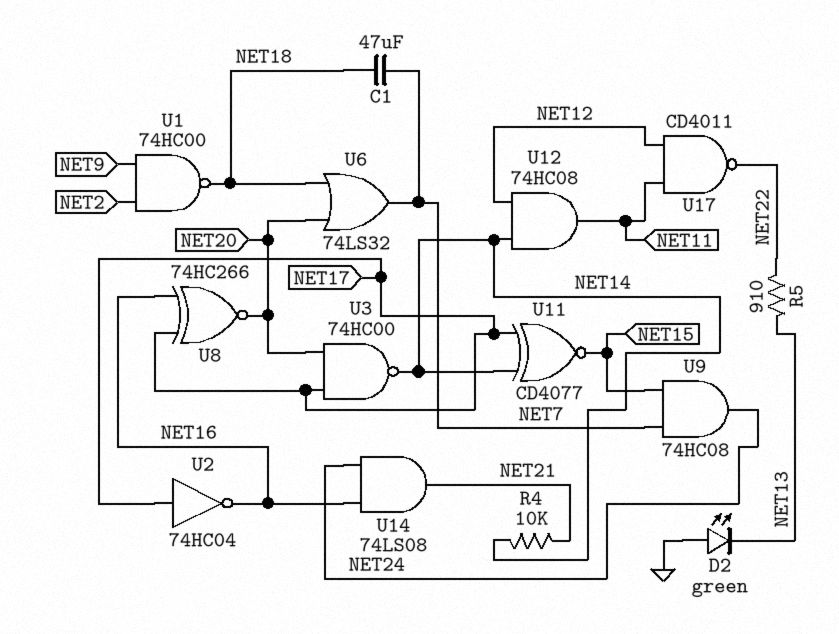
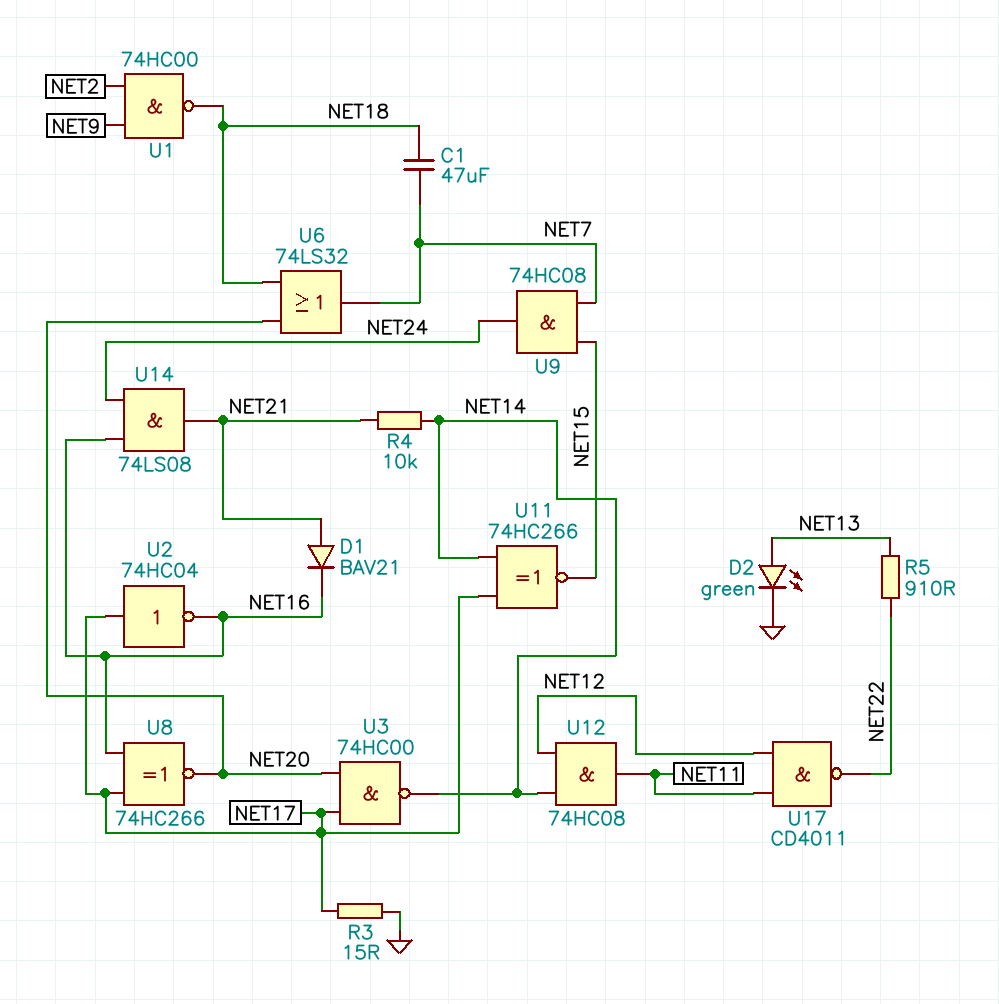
D1: none -> diode BAV21 (A NET21, K NET16)
D2: LED green (A GND, K NET13) -> LED green (A NET13, K GND)
R3: none -> 15 (GND, NET17)
U11: XNOR CD4077 (in NET14, in NET17, out NET15) -> XNOR 74HC266 (in NET14, in NET17, out NET15)

